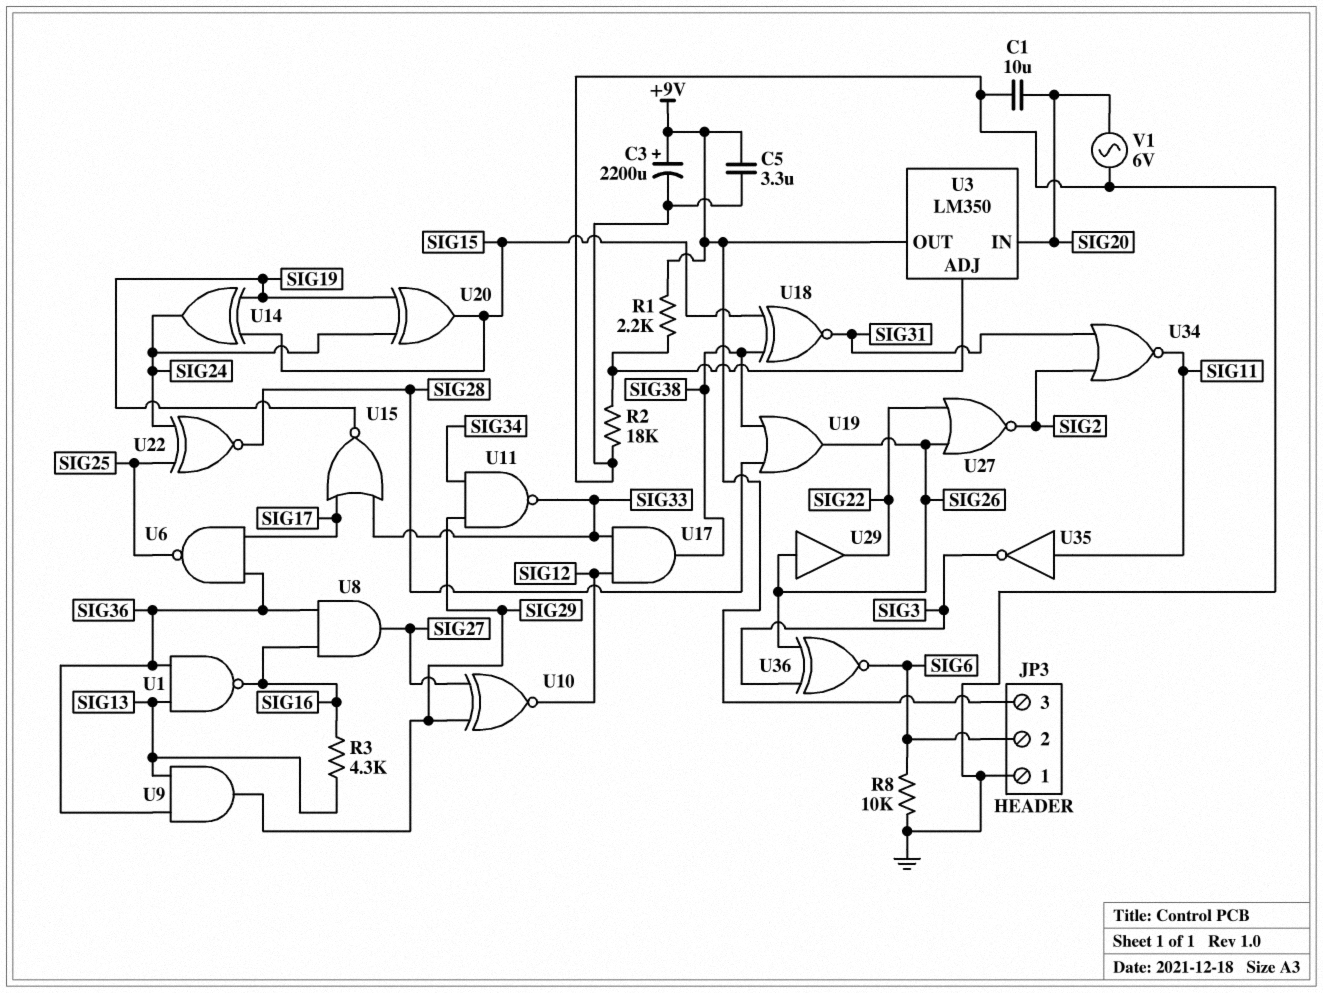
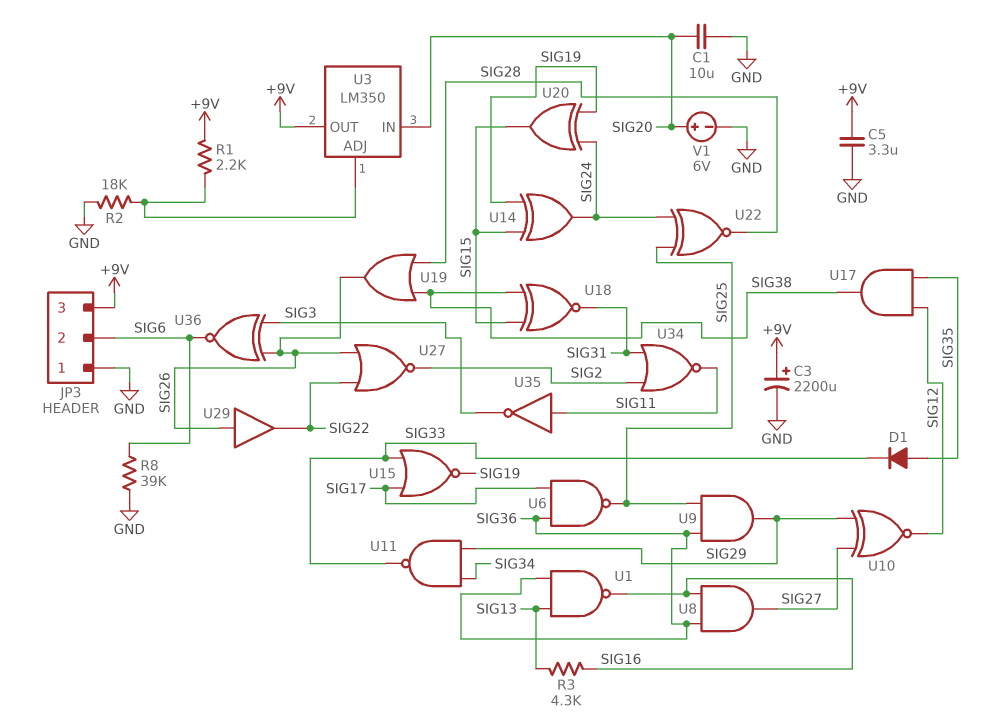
D1: none -> diode (A SIG35, K SIG33)
R8: 10k (GND, SIG6) -> 39k (GND, SIG6)
U9: AND (in SIG13, in SIG36, out SIG29) -> AND (in SIG25, in SIG36, out SIG29)
U17: AND (in SIG12, in SIG33, out SIG38) -> AND (in SIG12, in SIG35, out SIG38)
V1: AC 6V (GND, SIG20) -> 6V (plus SIG20, minus GND)

